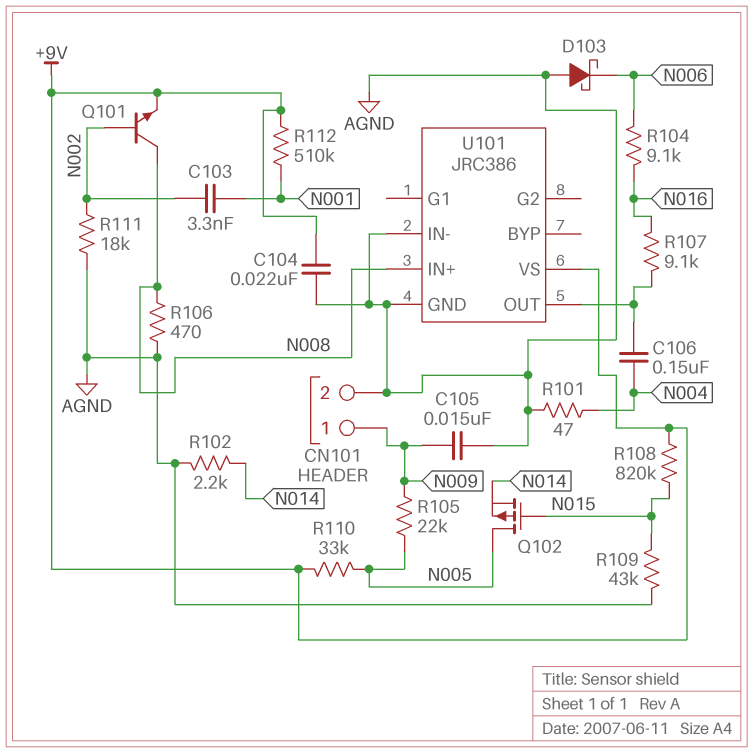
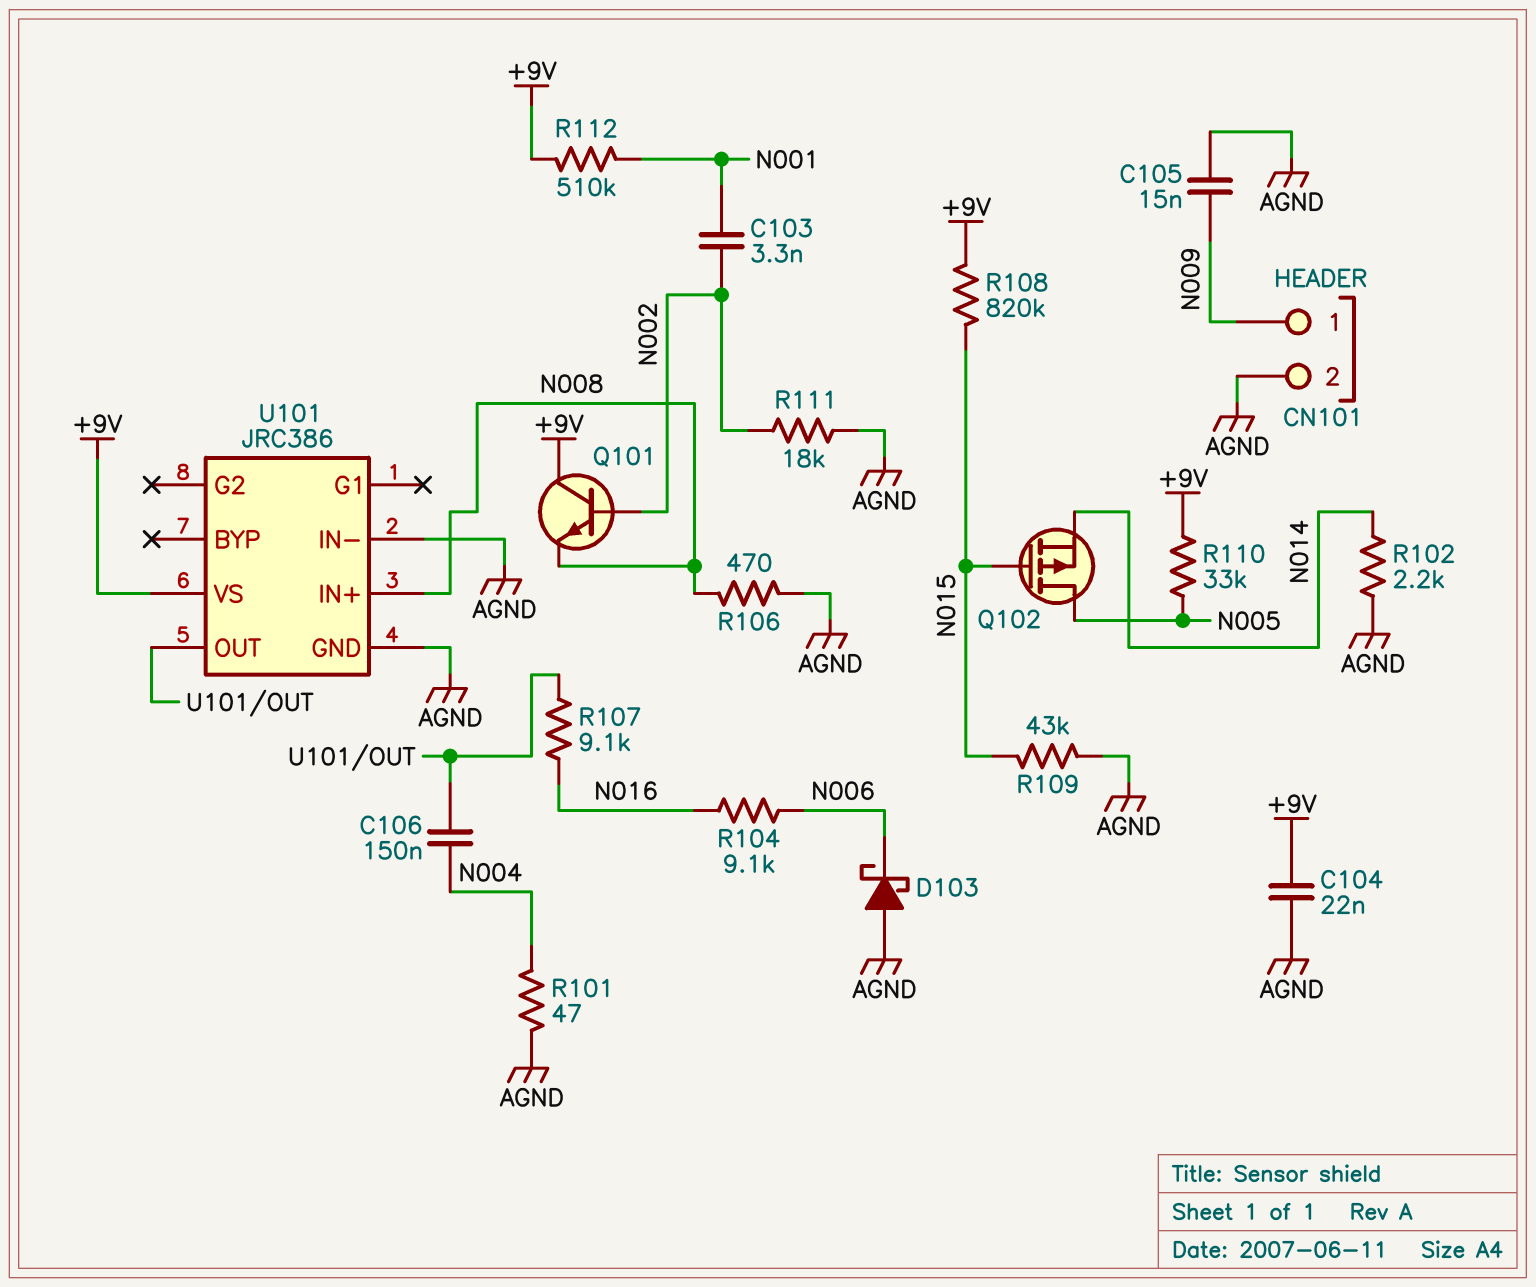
Q101: NPN (B N002, C N008, E +9V) -> NPN (B N002, C +9V, E N008)
R105: 22k (N005, N009) -> none

